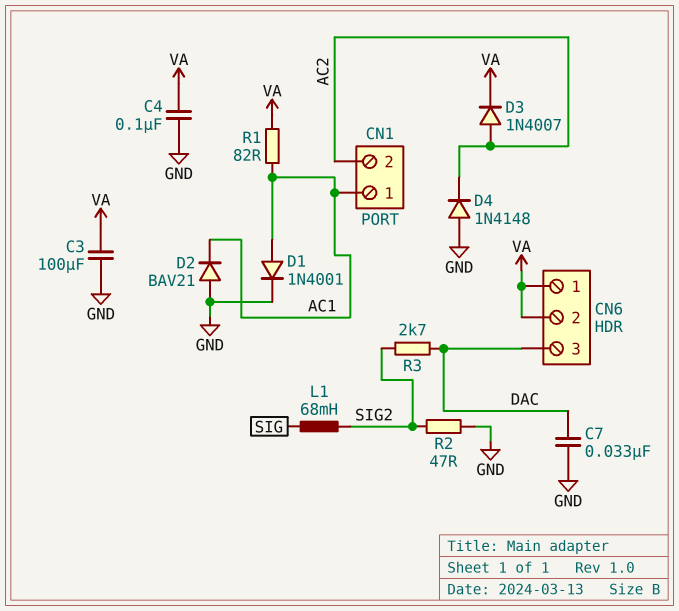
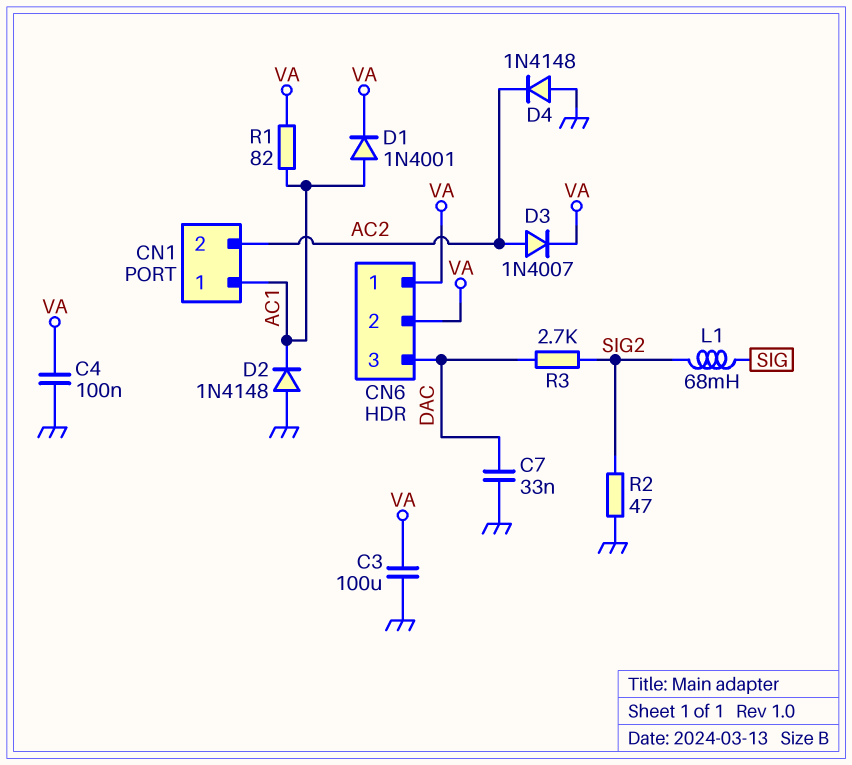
D1: diode 1N4001 (A AC1, K GND) -> diode 1N4001 (A AC1, K VA)
D2: diode BAV21 (A GND, K AC1) -> diode 1N4148 (A GND, K AC1)

